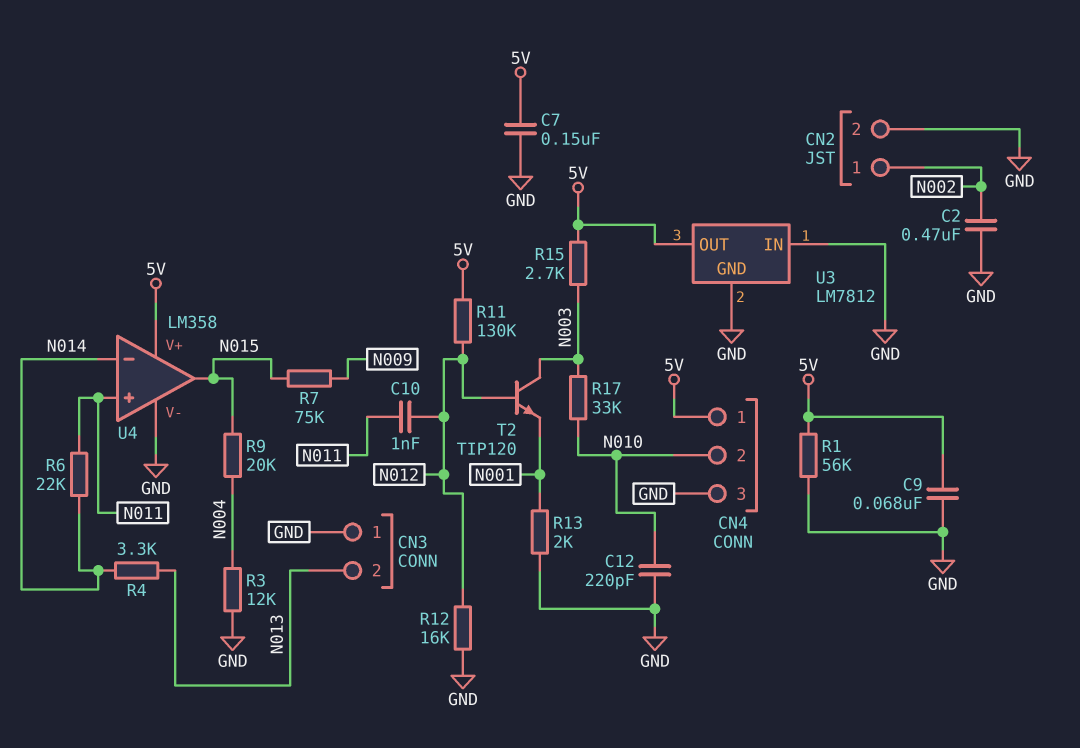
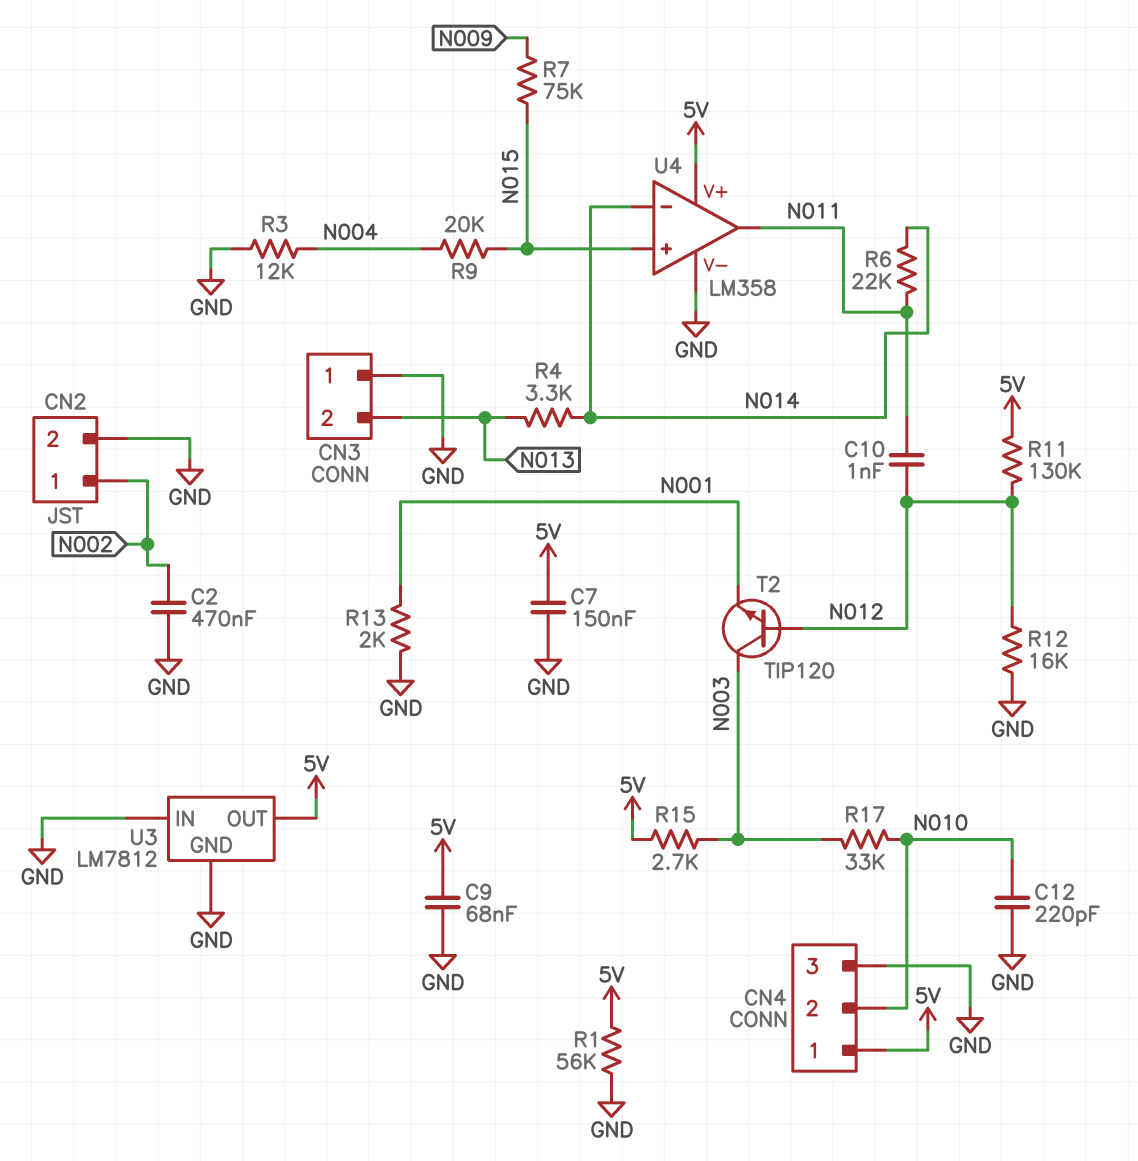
U4 pin in+: N011 -> N015
U4 pin out: N015 -> N011

